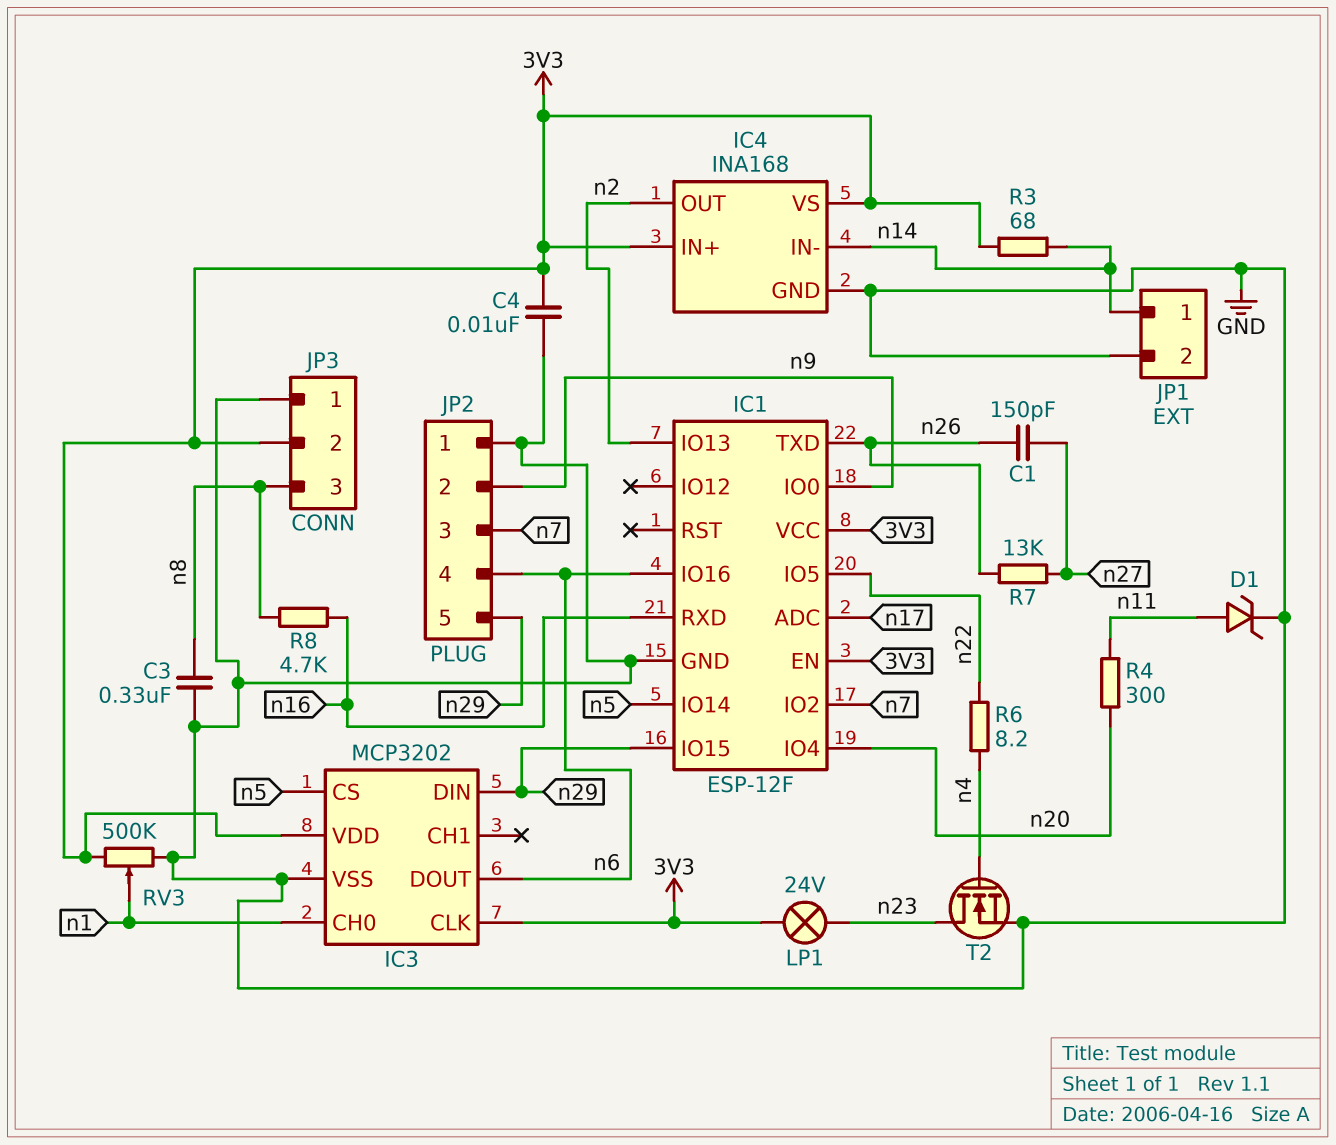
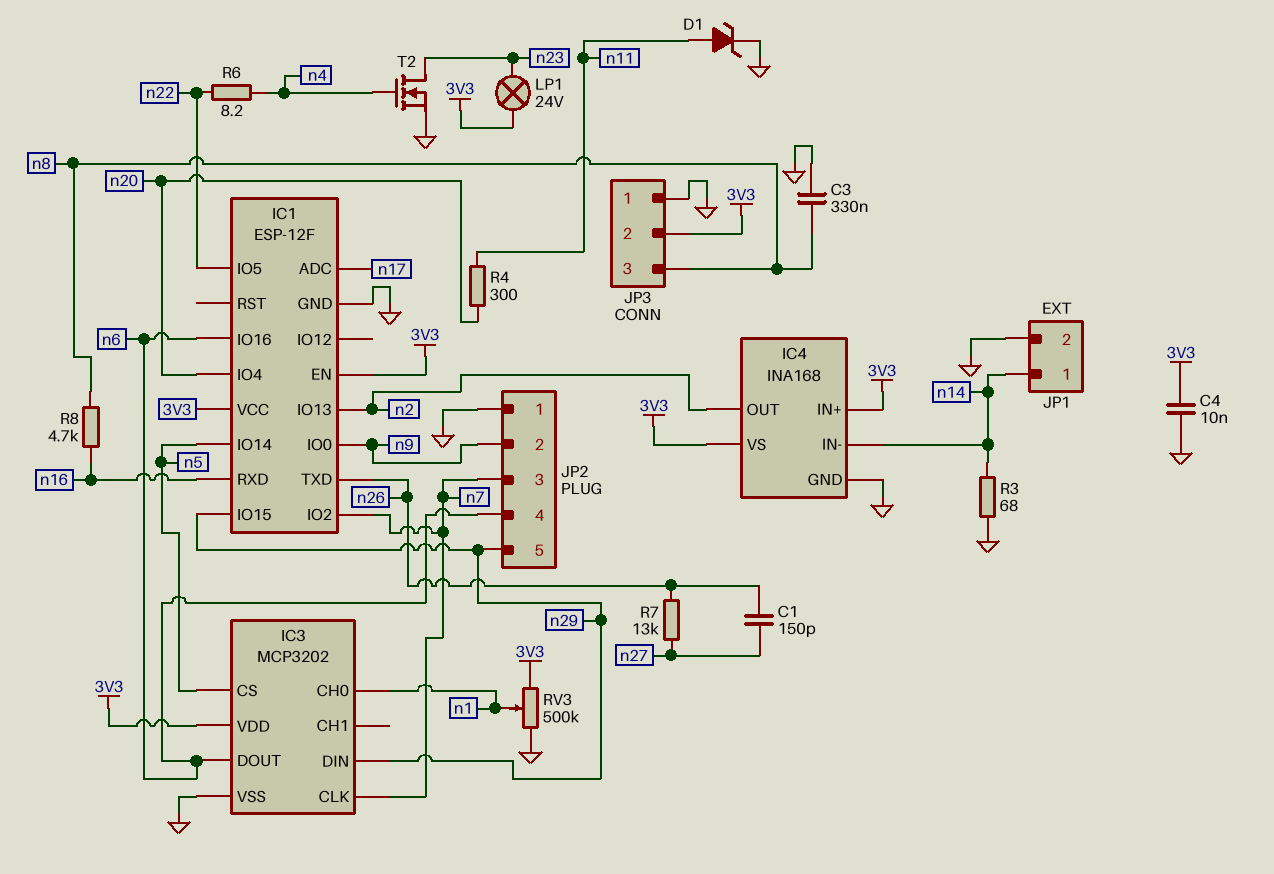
IC3 pin CLK: 3V3 -> n7
R3: 68 (3V3, n14) -> 68 (GND, n14)

